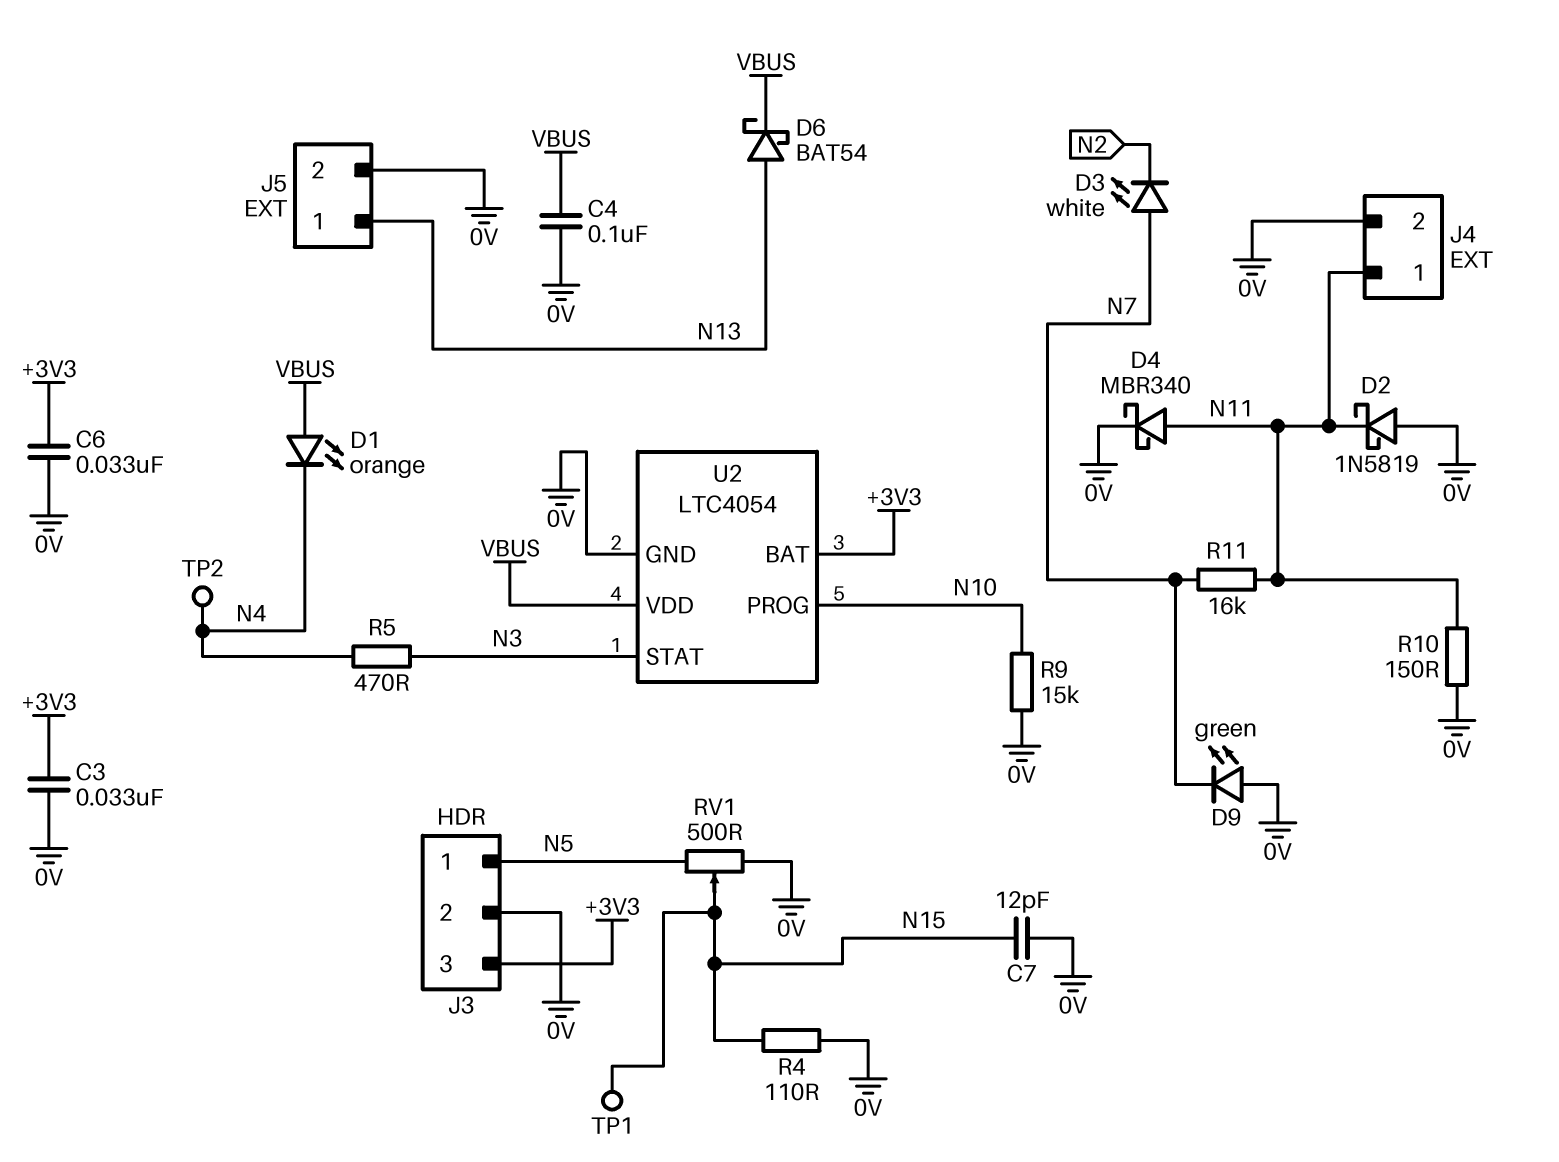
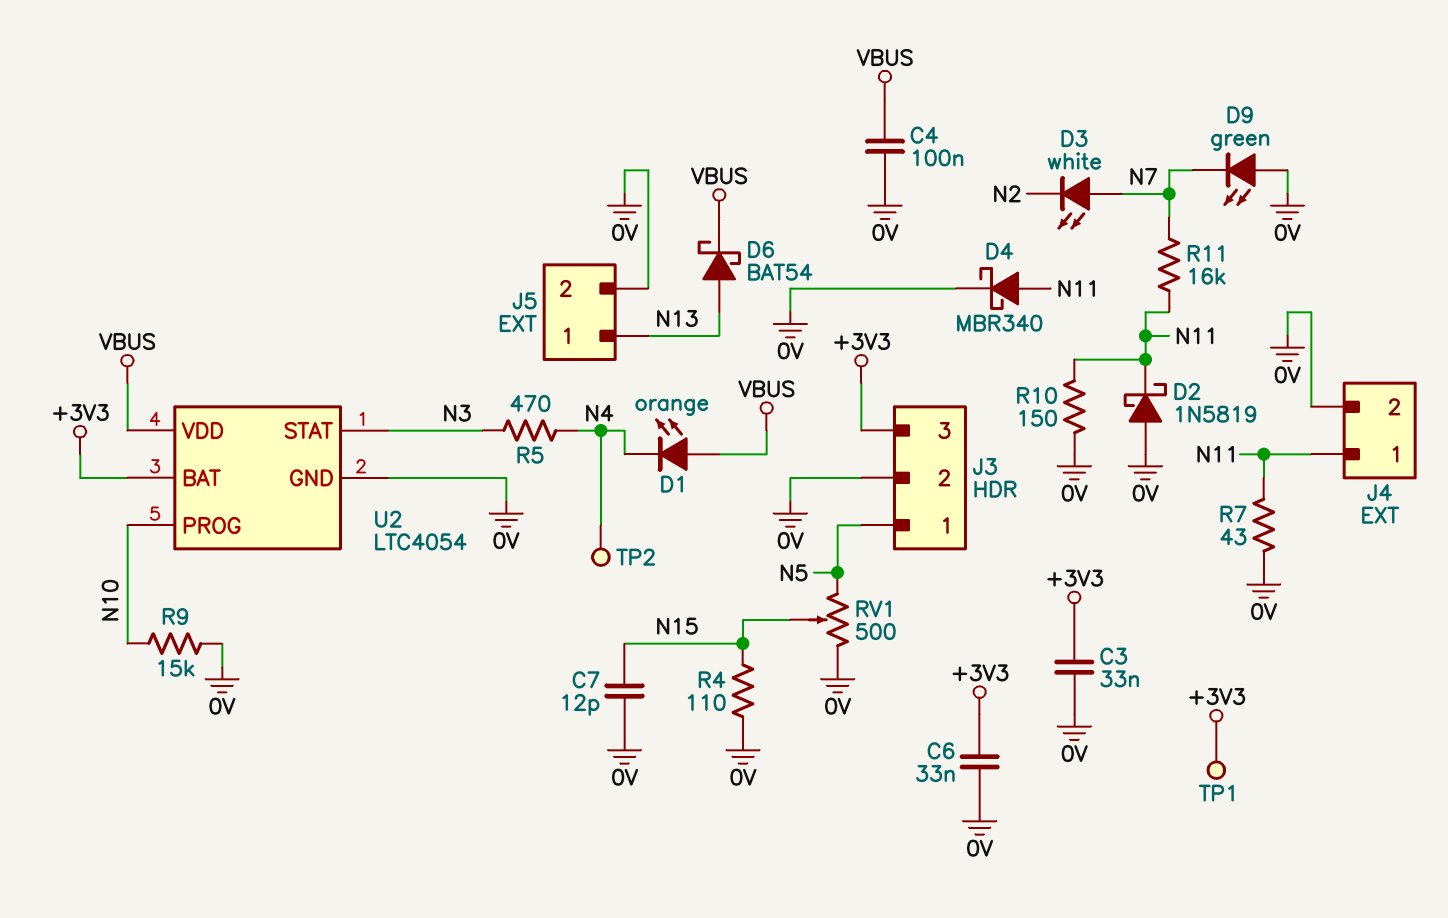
R7: none -> 43 (0V, N11)
TP1: test point (N15) -> test point (+3V3)

